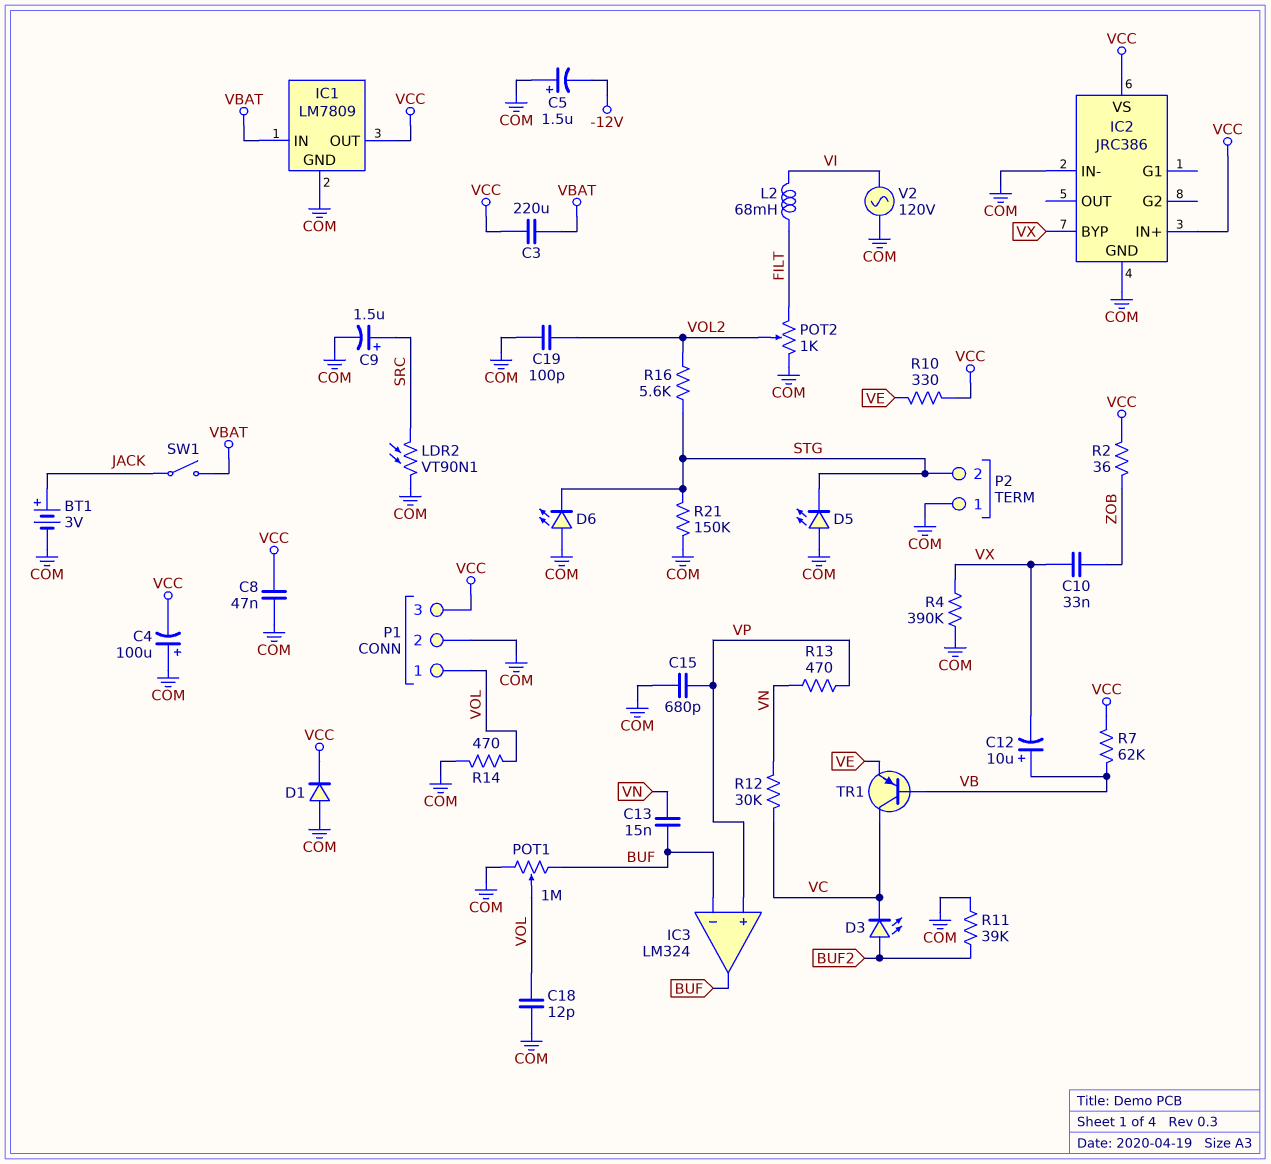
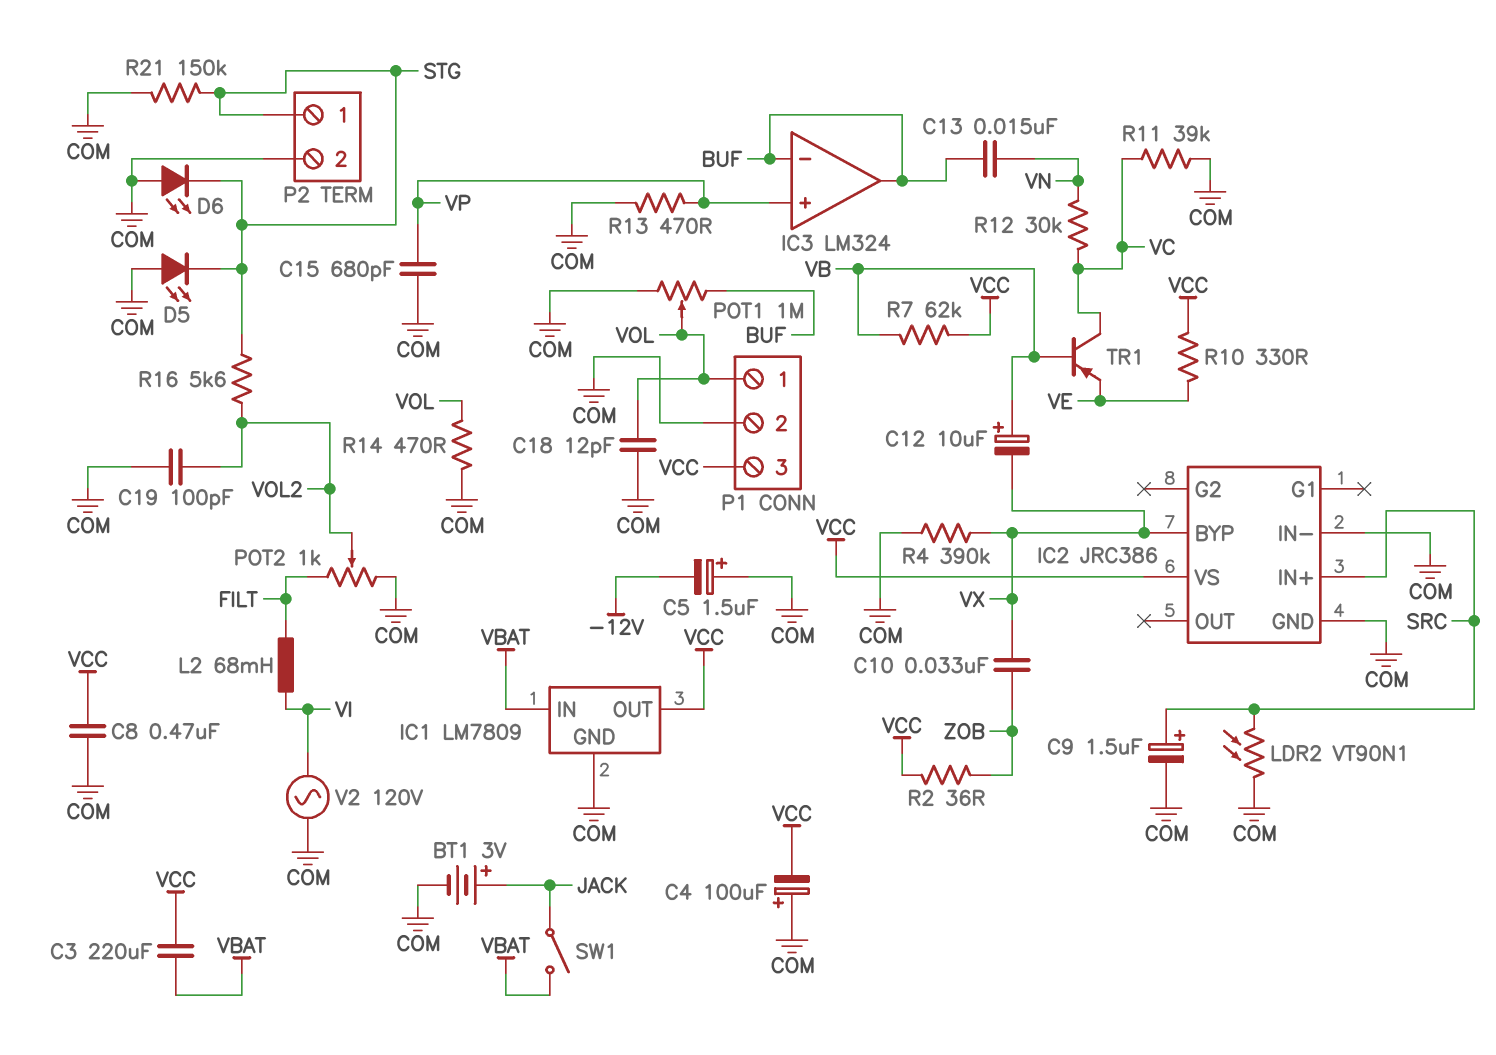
C8: 47nF (COM, VCC) -> 470nF (COM, VCC)
D1: diode (A COM, K VCC) -> none
D3: LED (A BUF2, K VC) -> none
IC2 pin IN+: VCC -> SRC
P2 pin 1: COM -> STG
P2 pin 2: STG -> COM
R11: 39k (BUF2, COM) -> 39k (COM, VC)
R13: 470 (VN, VP) -> 470 (COM, VP)

